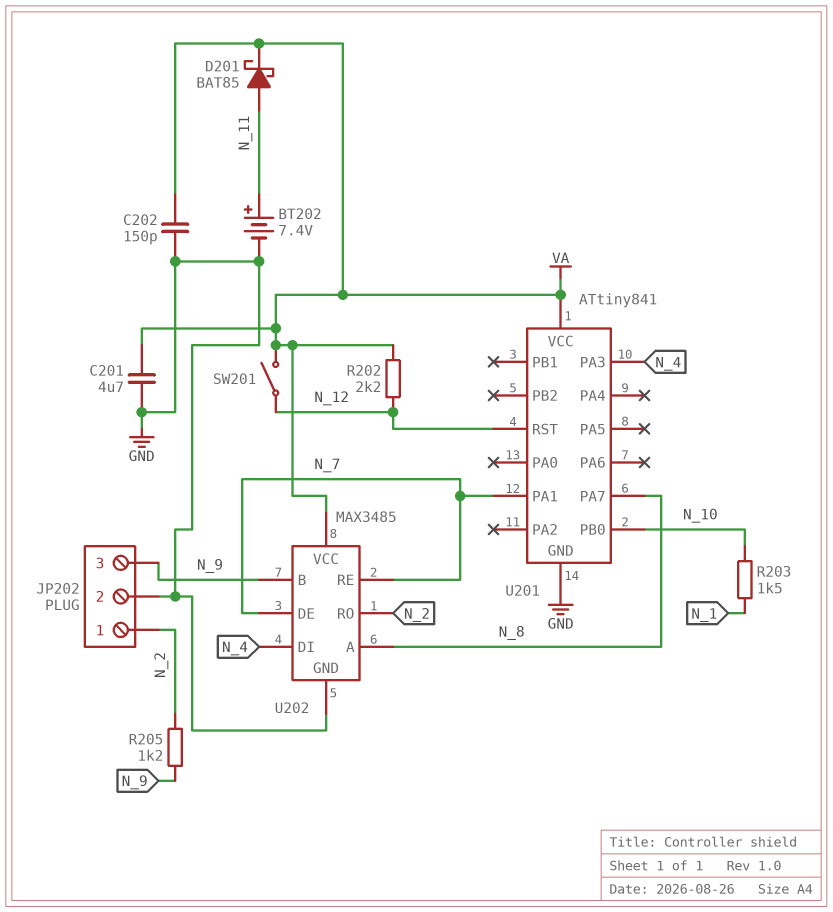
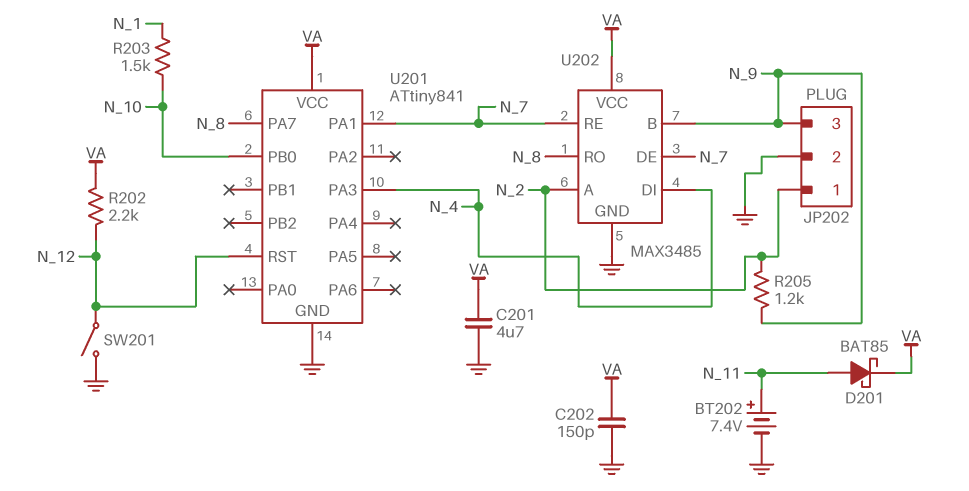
SW201: switch (N_12, VA) -> switch (GND, N_12)
U202 pin A: N_8 -> N_2
U202 pin RO: N_2 -> N_8

